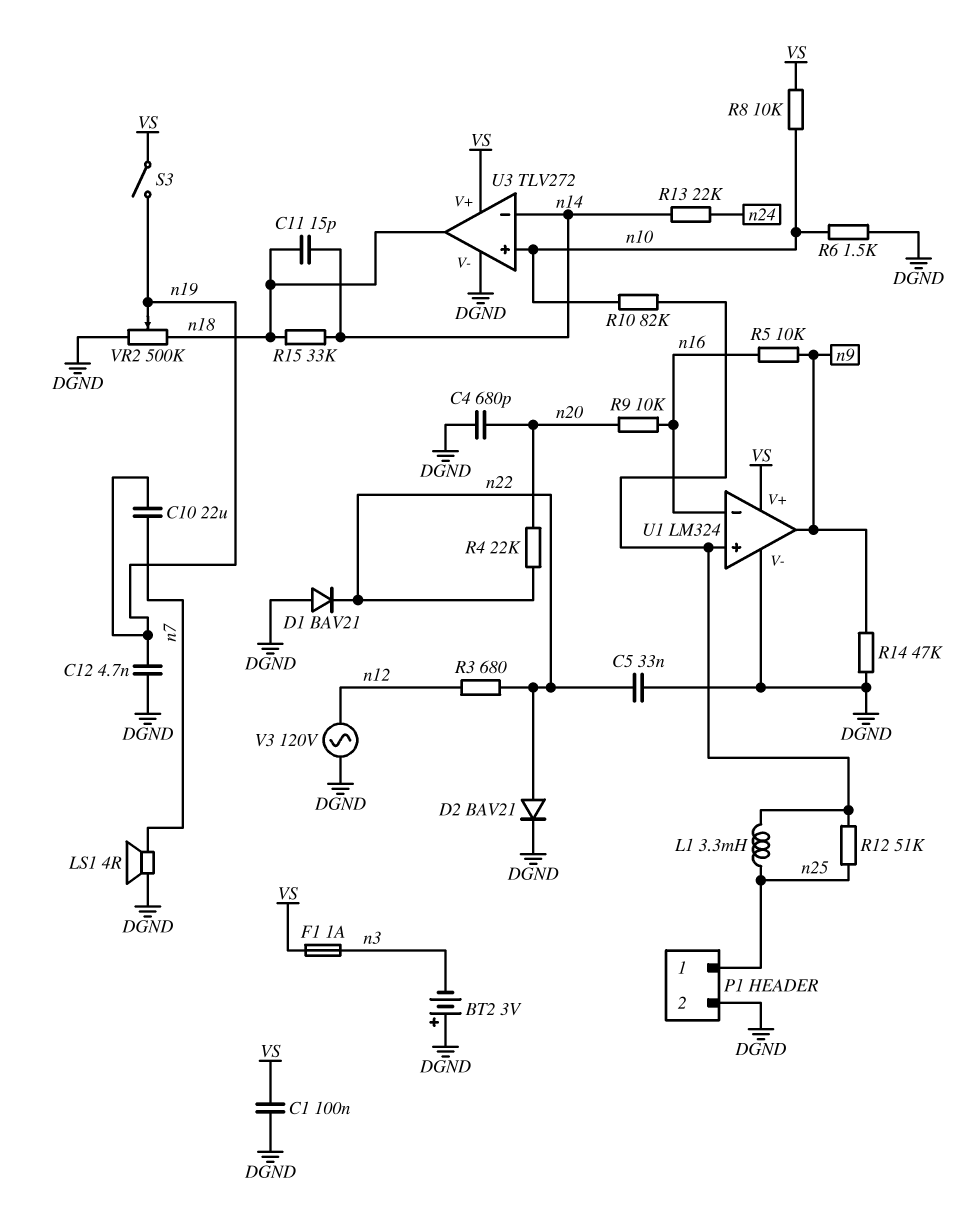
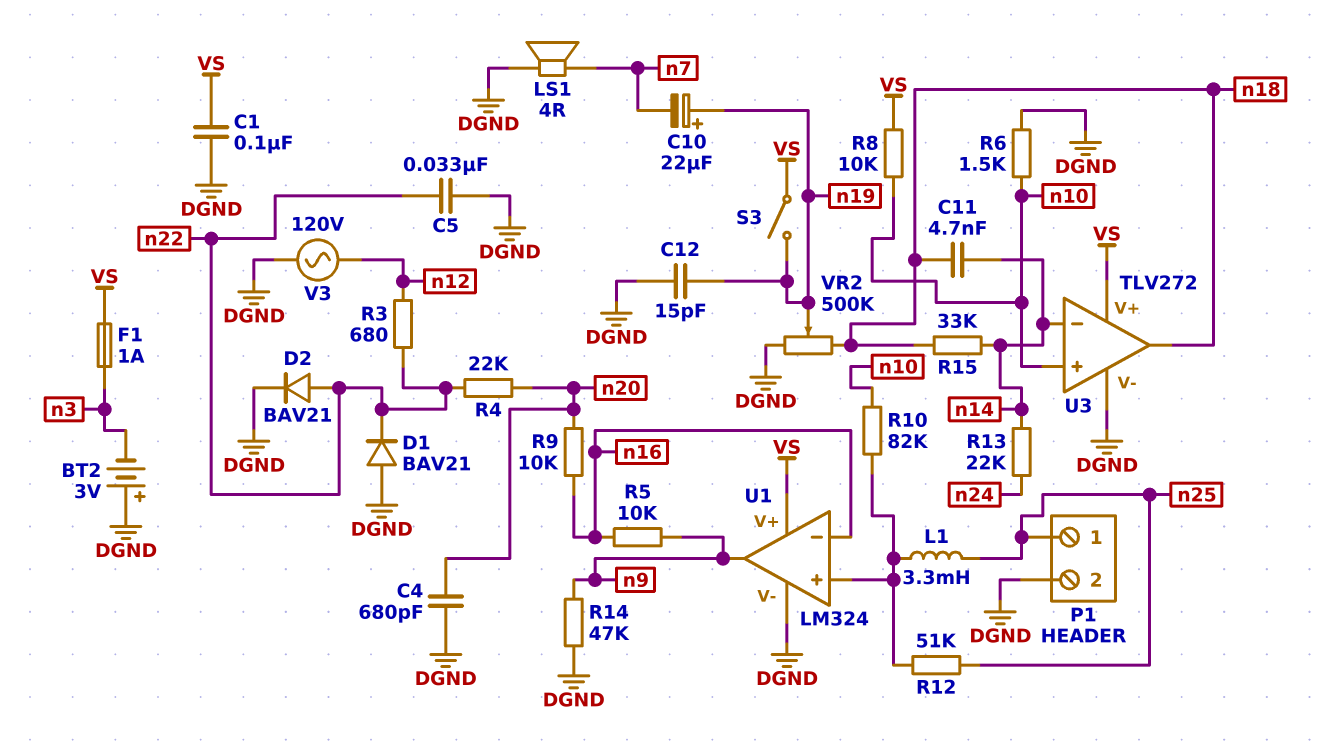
C10: 22uF (n7, n19) -> 22uF (plus n19, minus n7)
C11: 15pF (n14, n18) -> 4.7nF (n14, n18)
C12: 4.7nF (DGND, n19) -> 15pF (DGND, n19)

